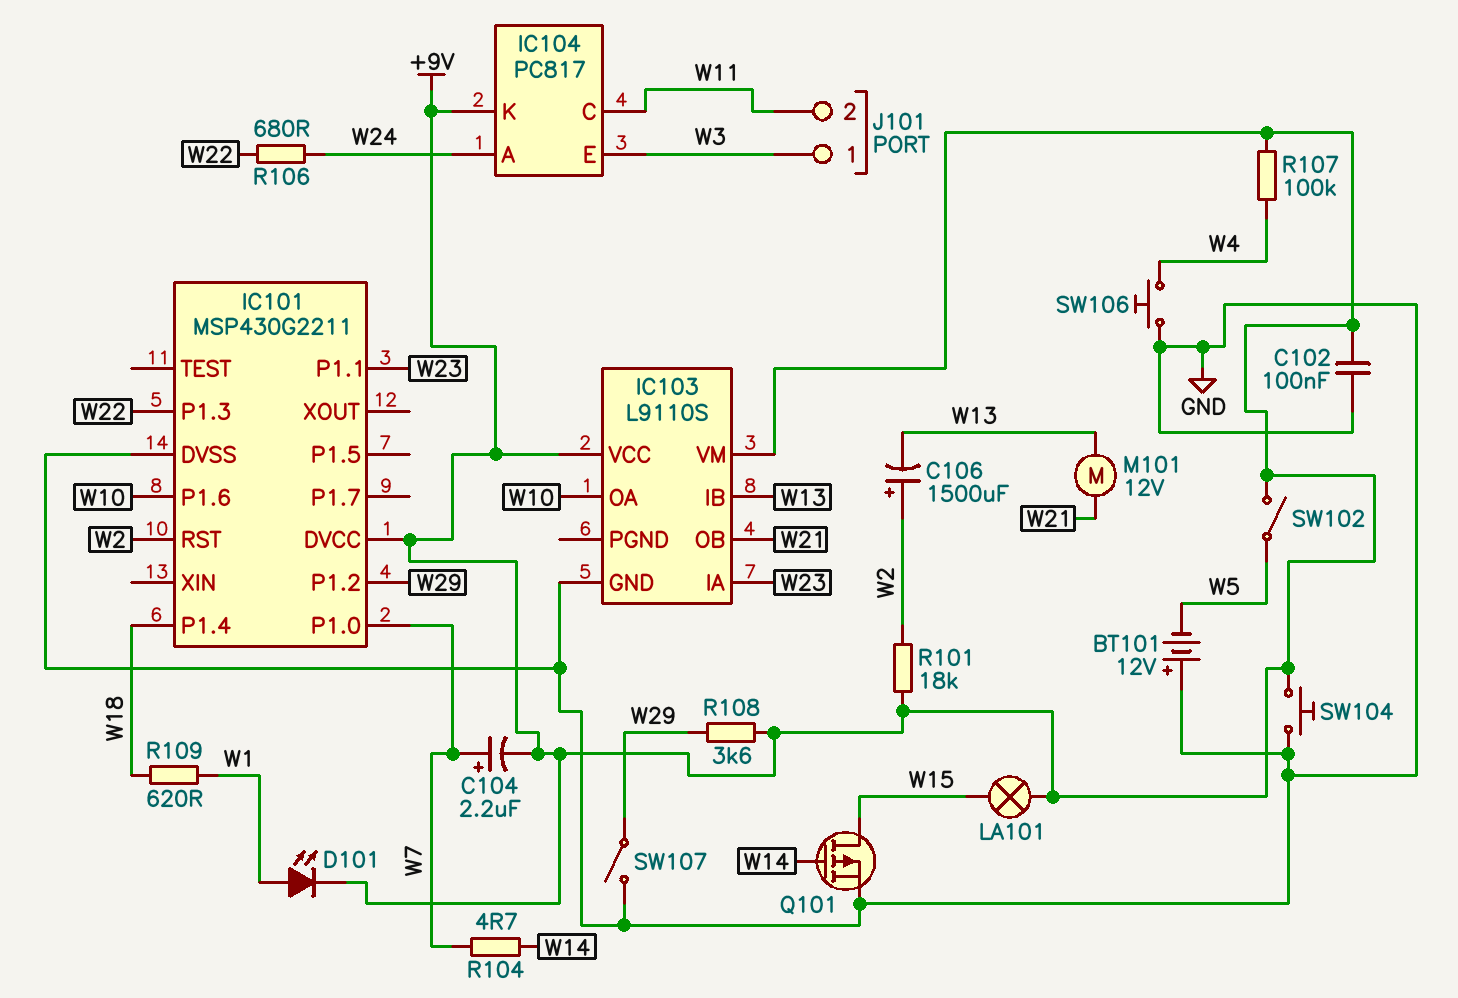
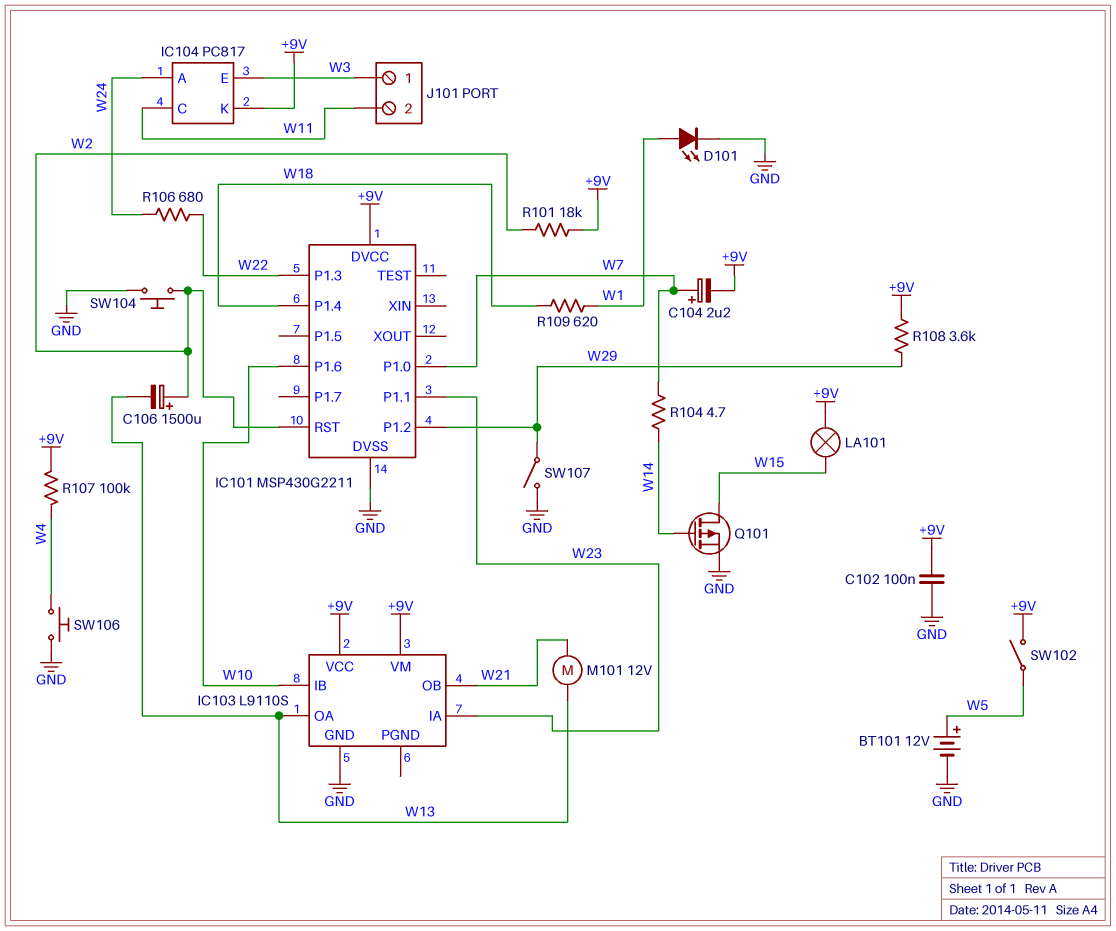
BT101: 12V (plus GND, minus W5) -> 12V (plus W5, minus GND)
D101: LED (A W1, K +9V) -> LED (A W1, K GND)
IC103 pin IB: W13 -> W10
IC103 pin OA: W10 -> W13
SW104: button (+9V, GND) -> button (GND, W2)

